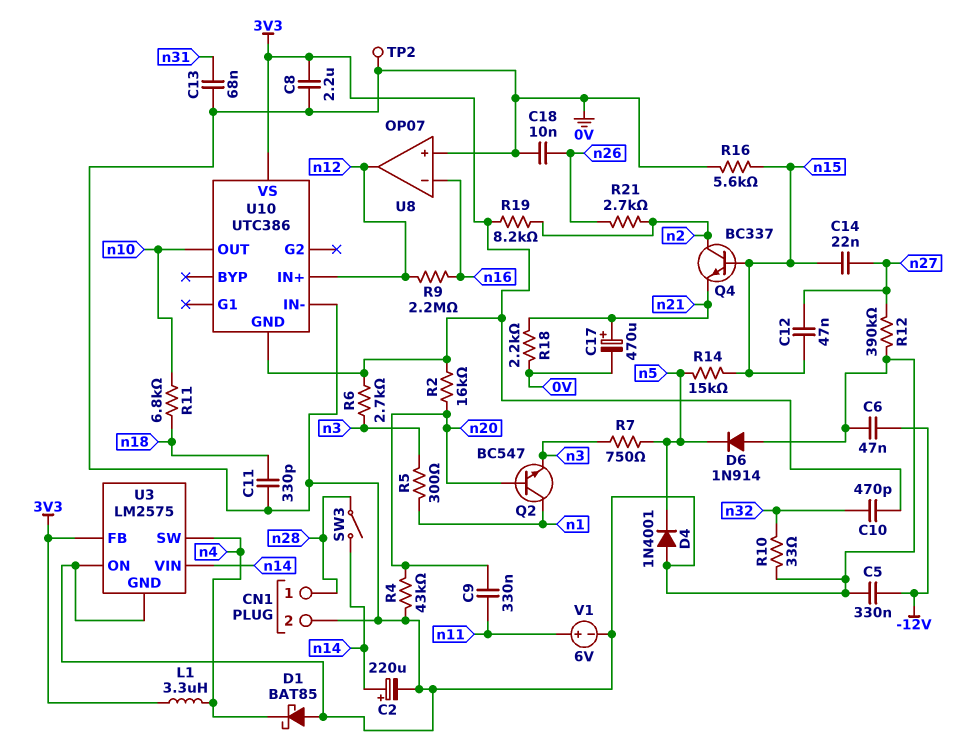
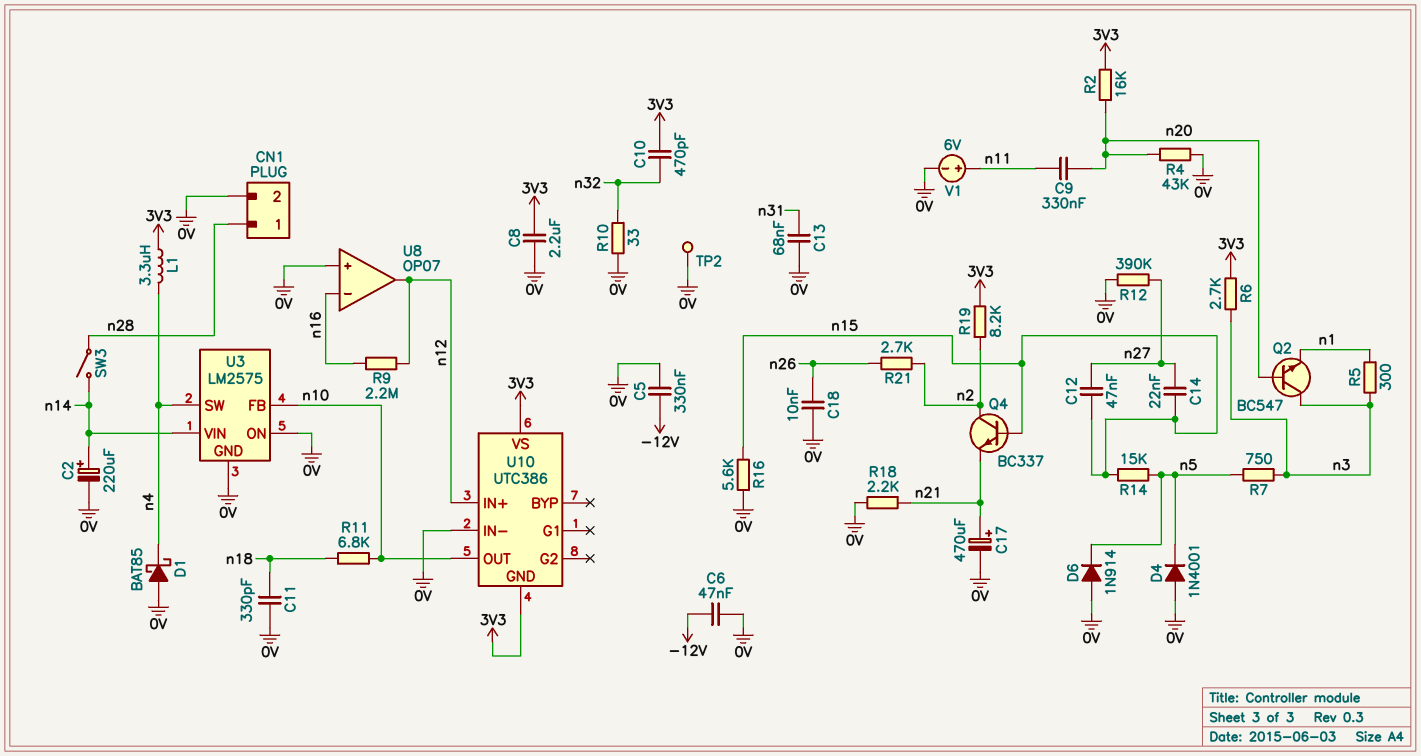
Q2: NPN BC547 (B n20, C n1, E n3) -> NPN BC547 (B n20, C n3, E n1)
U3 pin FB: 3V3 -> n10

